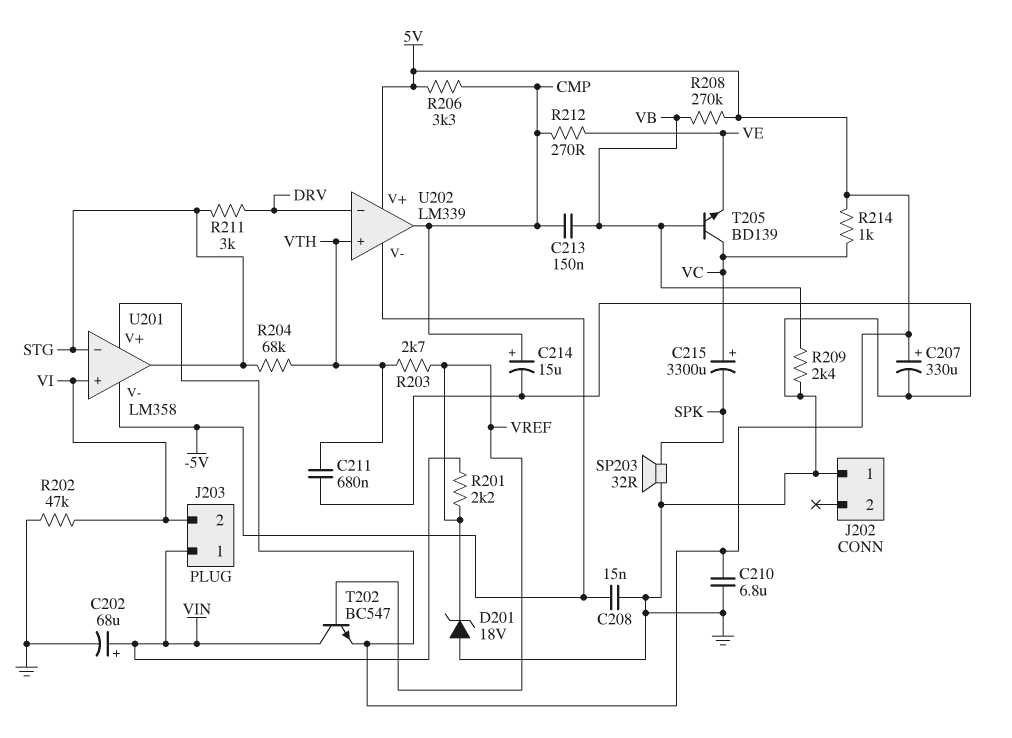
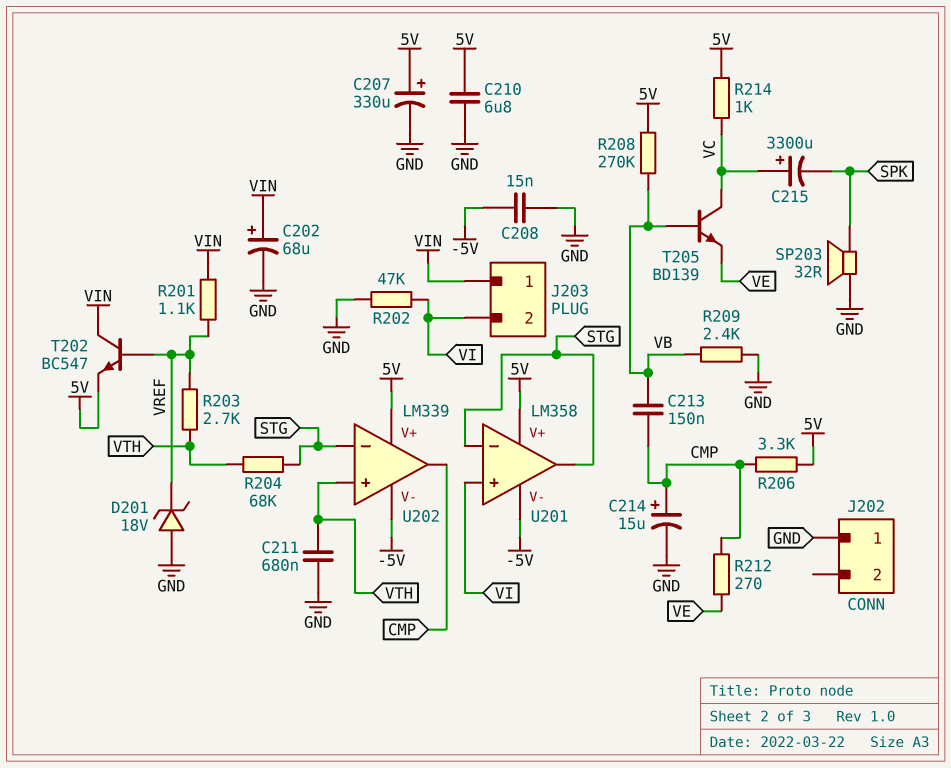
R201: 2.2k (VIN, VREF) -> 1.1k (VIN, VREF)
R211: 3k (DRV, STG) -> none
U202 pin in-: DRV -> STG

